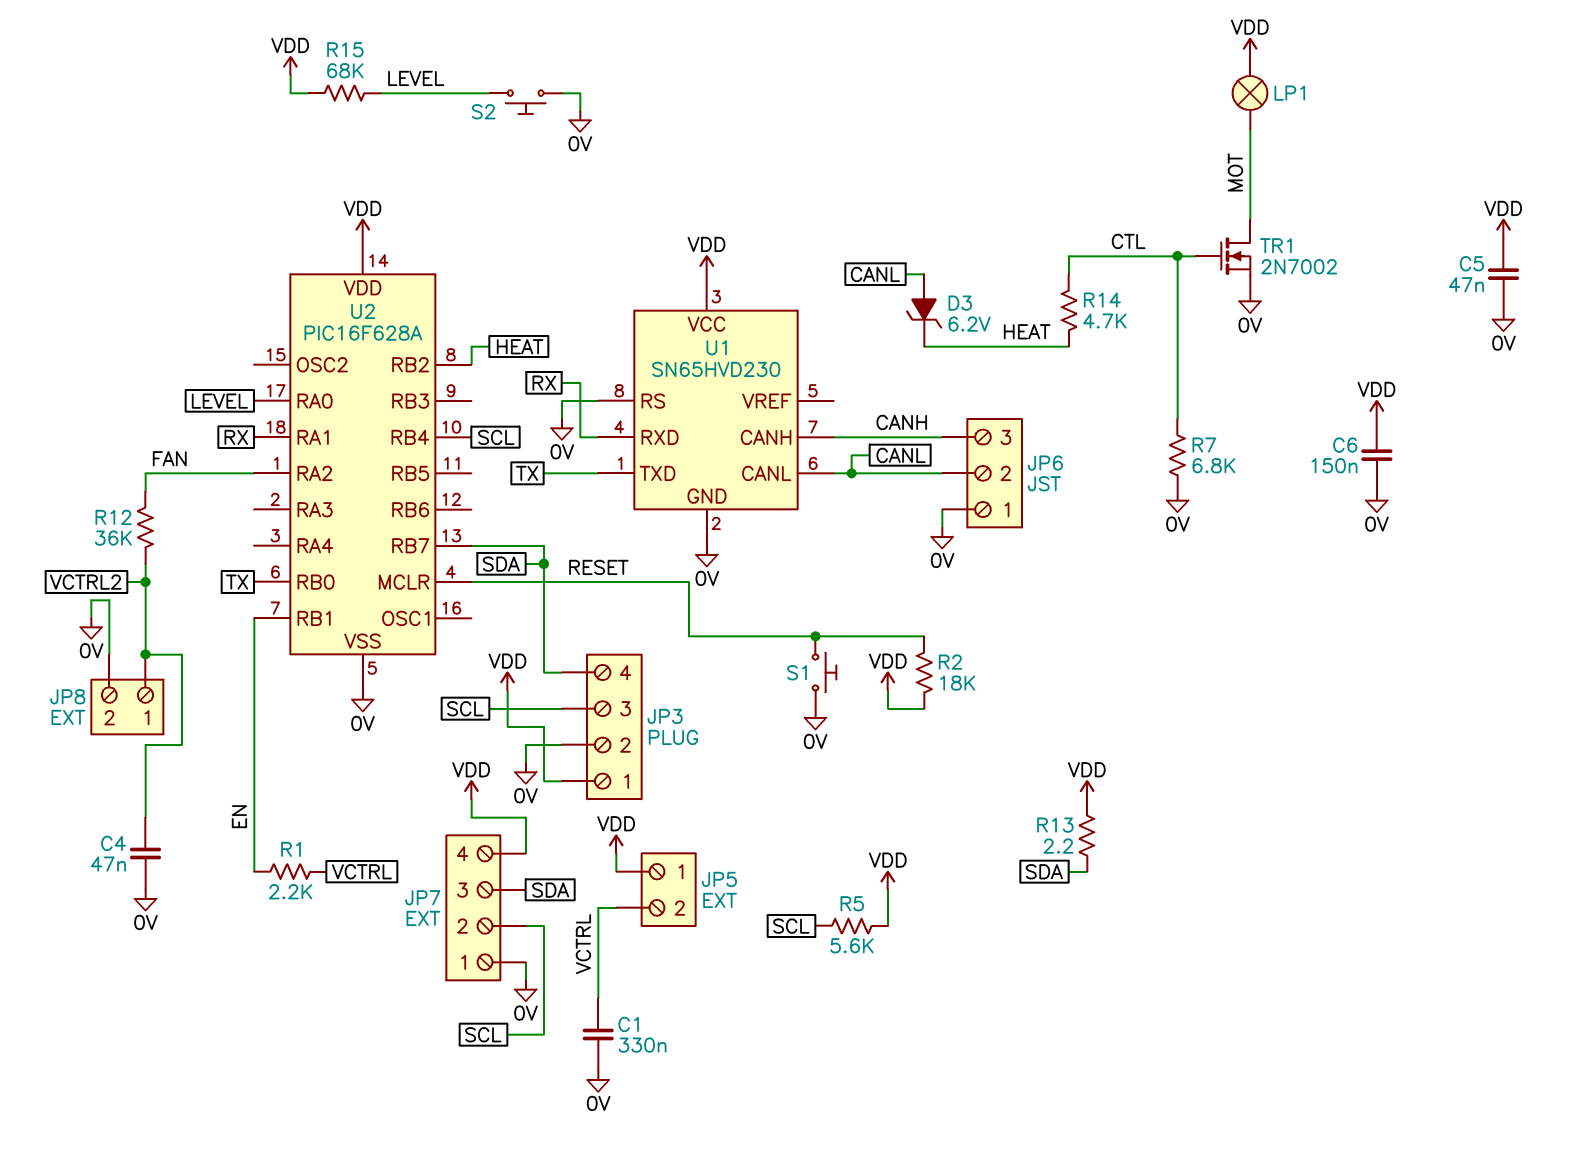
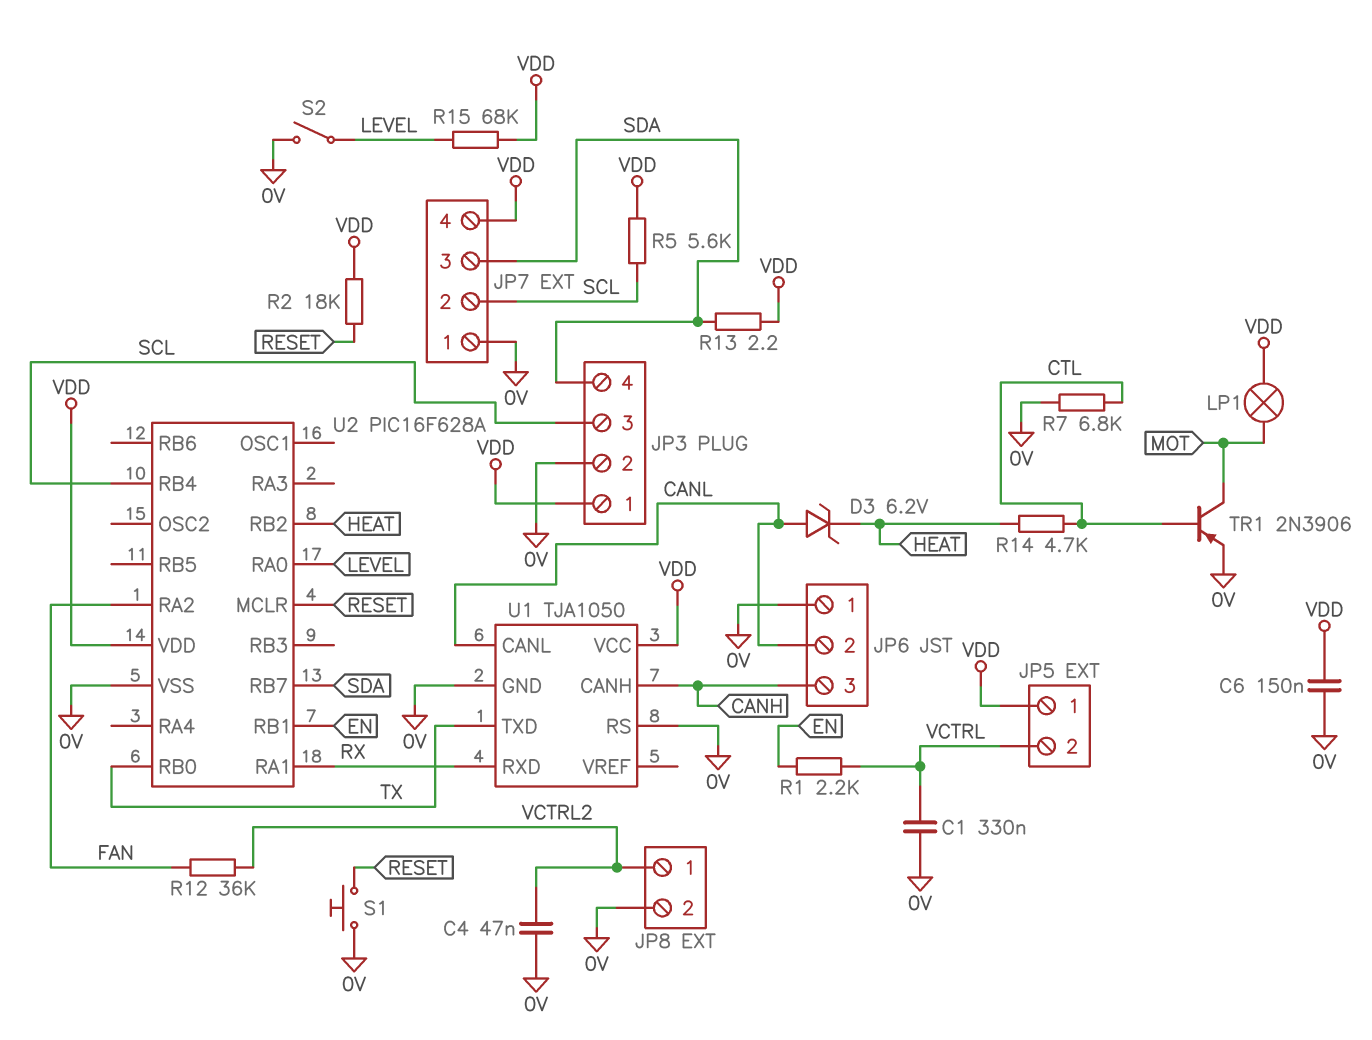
C5: 47nF (0V, VDD) -> none
S2: button (0V, LEVEL) -> switch (0V, LEVEL)
TR1: NMOS 2N7002 (G CTL, D MOT, S 0V) -> PNP 2N3906 (B CTL, C MOT, E 0V)
U1: SN65HVD230 -> TJA1050

